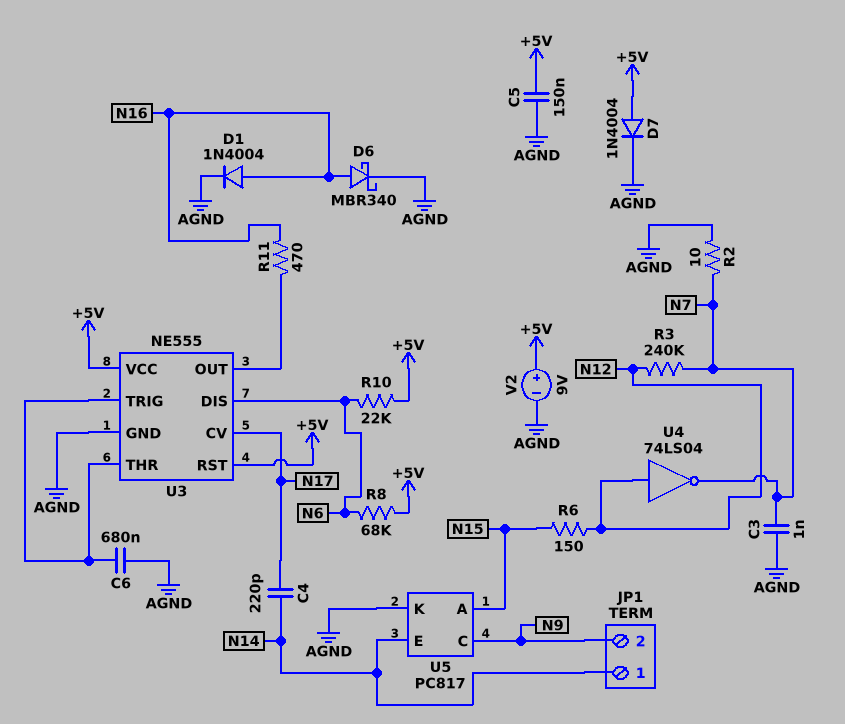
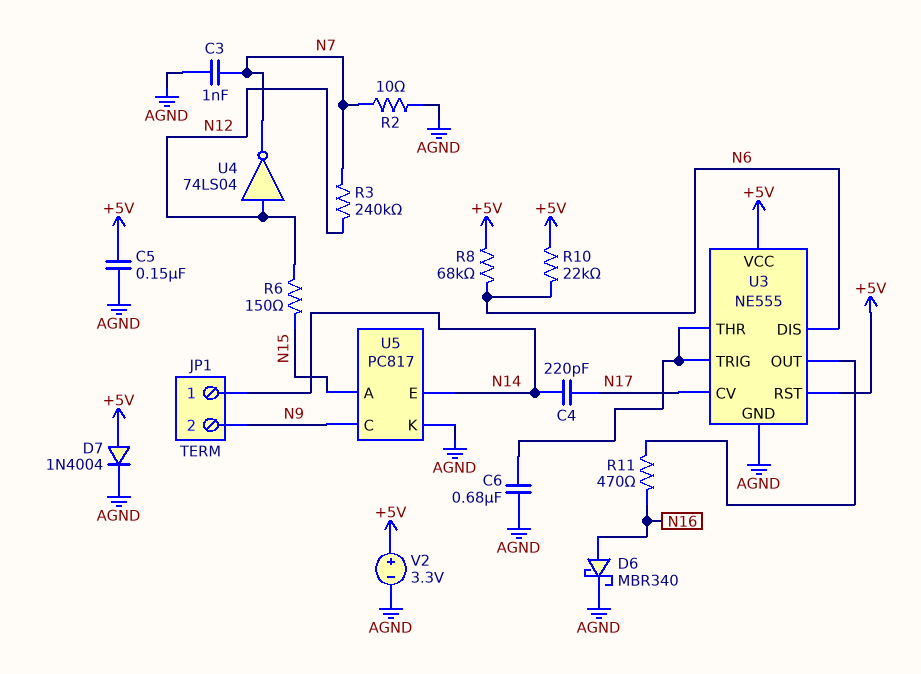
D1: diode 1N4004 (A N16, K AGND) -> none
V2: 9V (plus +5V, minus AGND) -> 3.3V (plus +5V, minus AGND)

